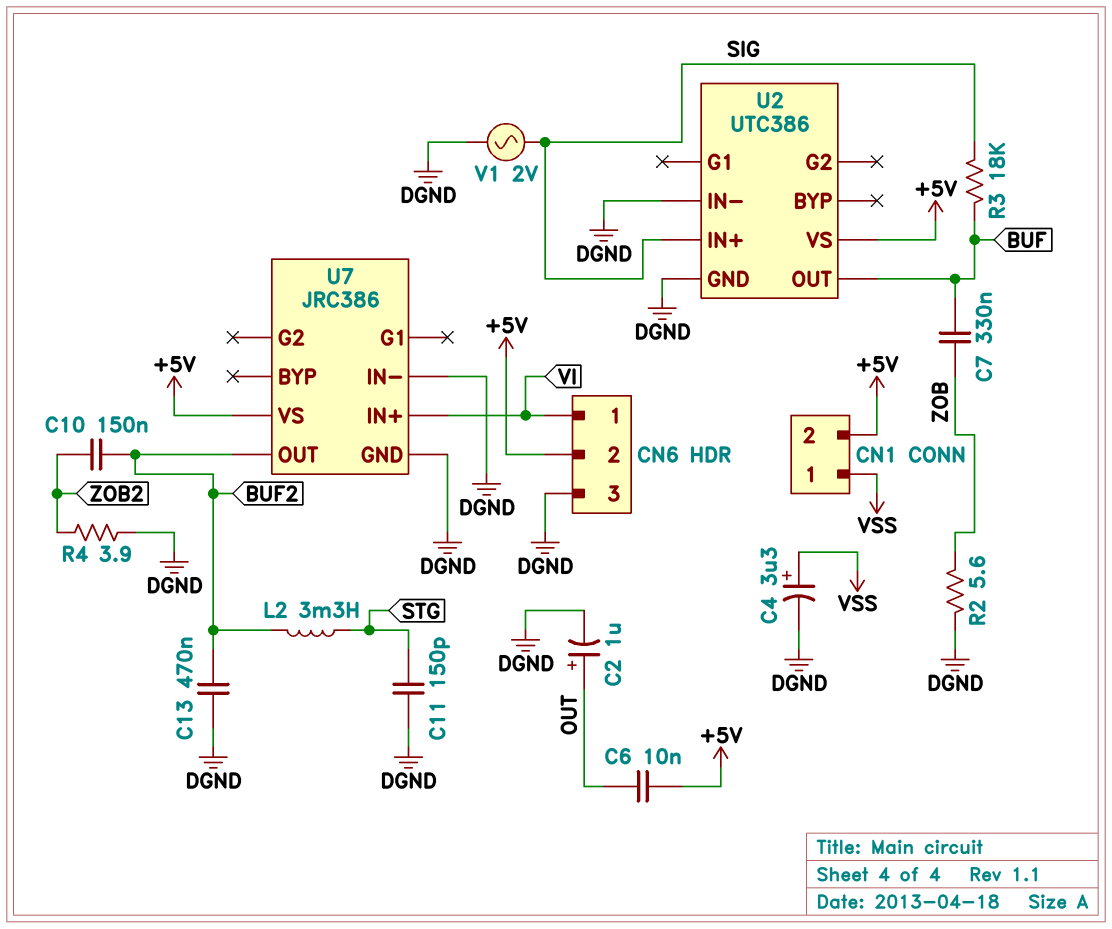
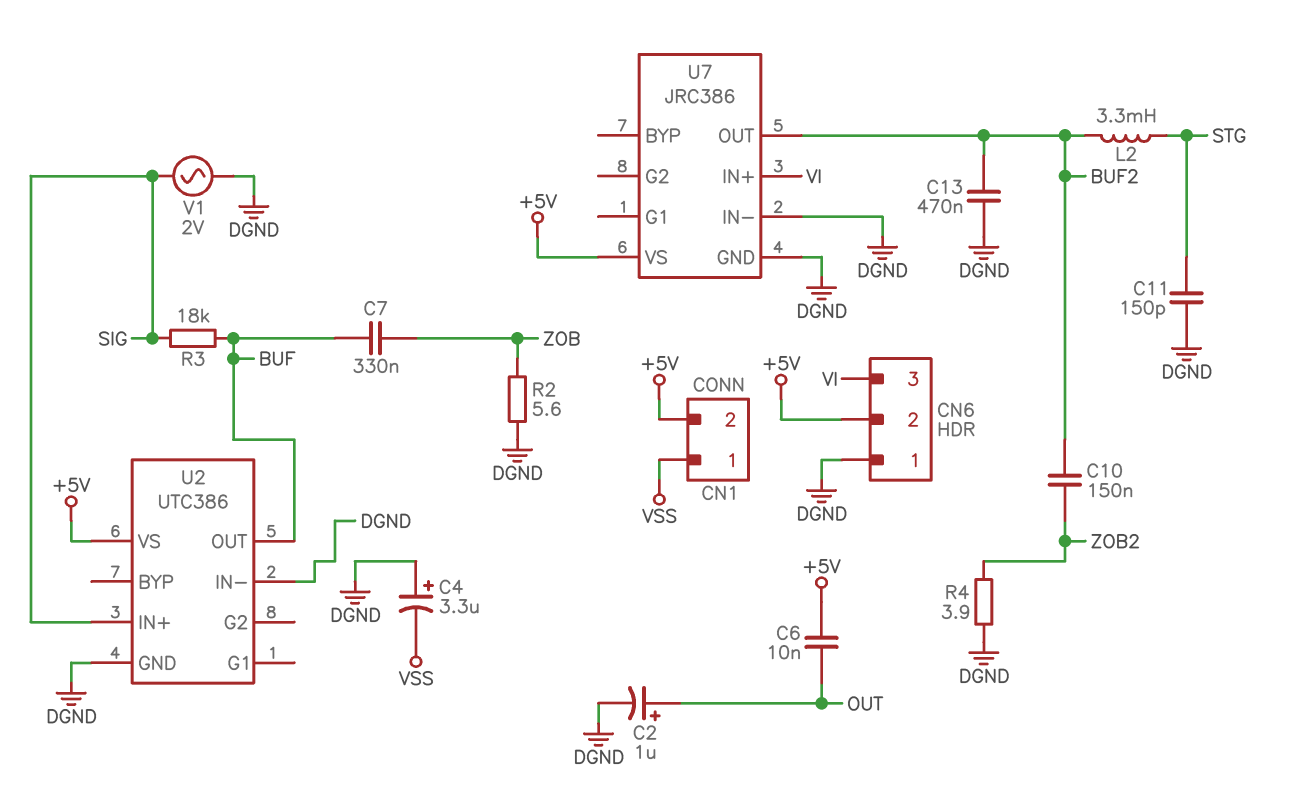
C4: 3.3uF (plus VSS, minus DGND) -> 3.3uF (plus DGND, minus VSS)
CN6 pin 1: VI -> DGND
CN6 pin 3: DGND -> VI

